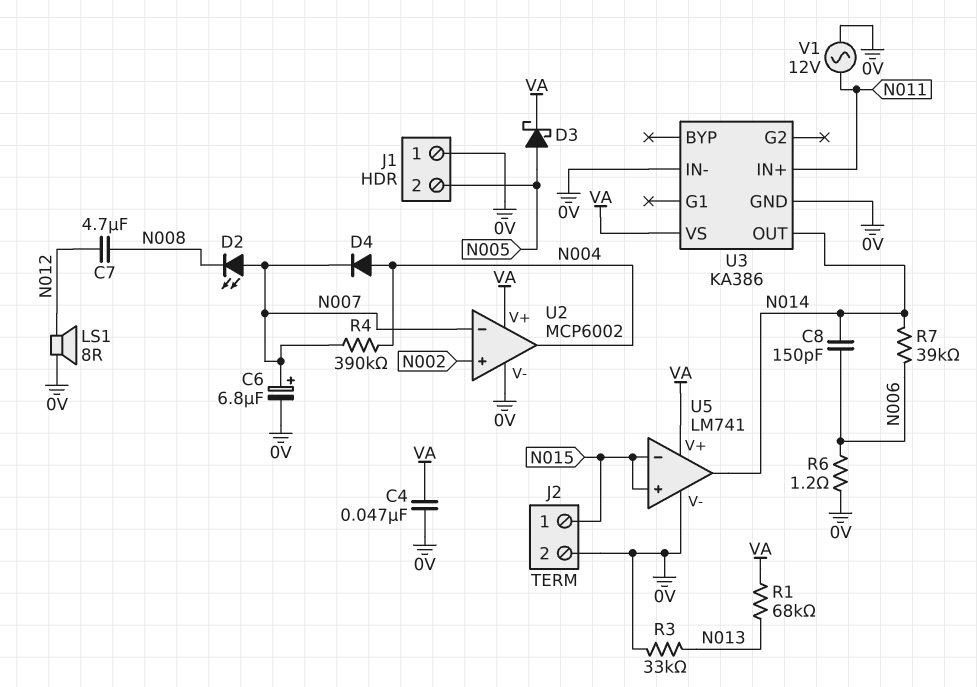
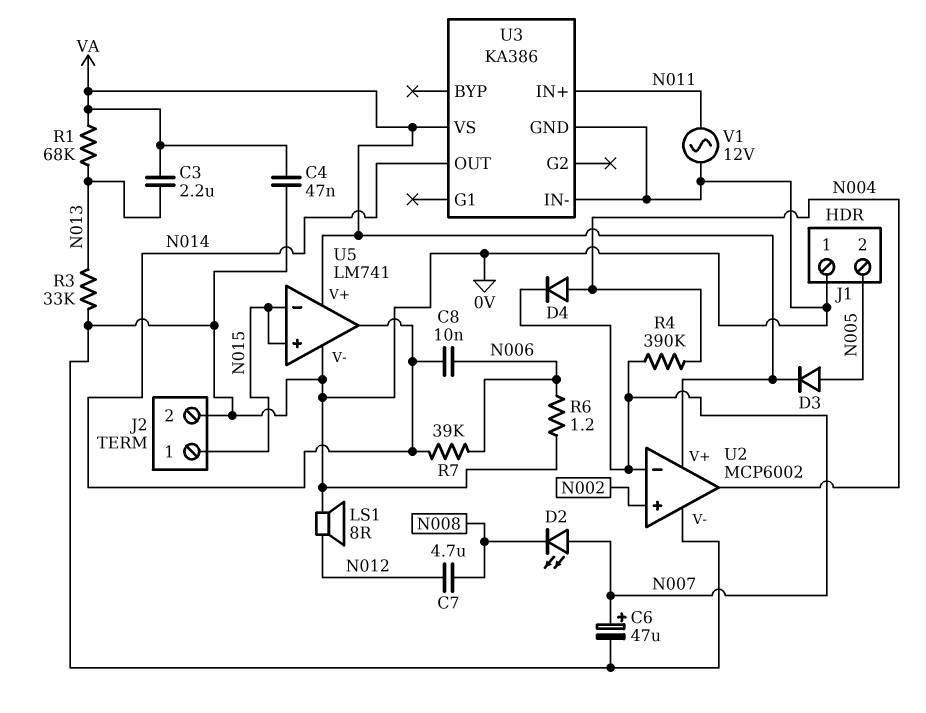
C3: none -> 2.2uF (N013, VA)
C6: 6.8uF (plus N007, minus 0V) -> 47uF (plus N007, minus 0V)
C8: 150pF (N006, N014) -> 10nF (N006, N014)
D3: schottky (A N005, K VA) -> diode (A N005, K VA)

